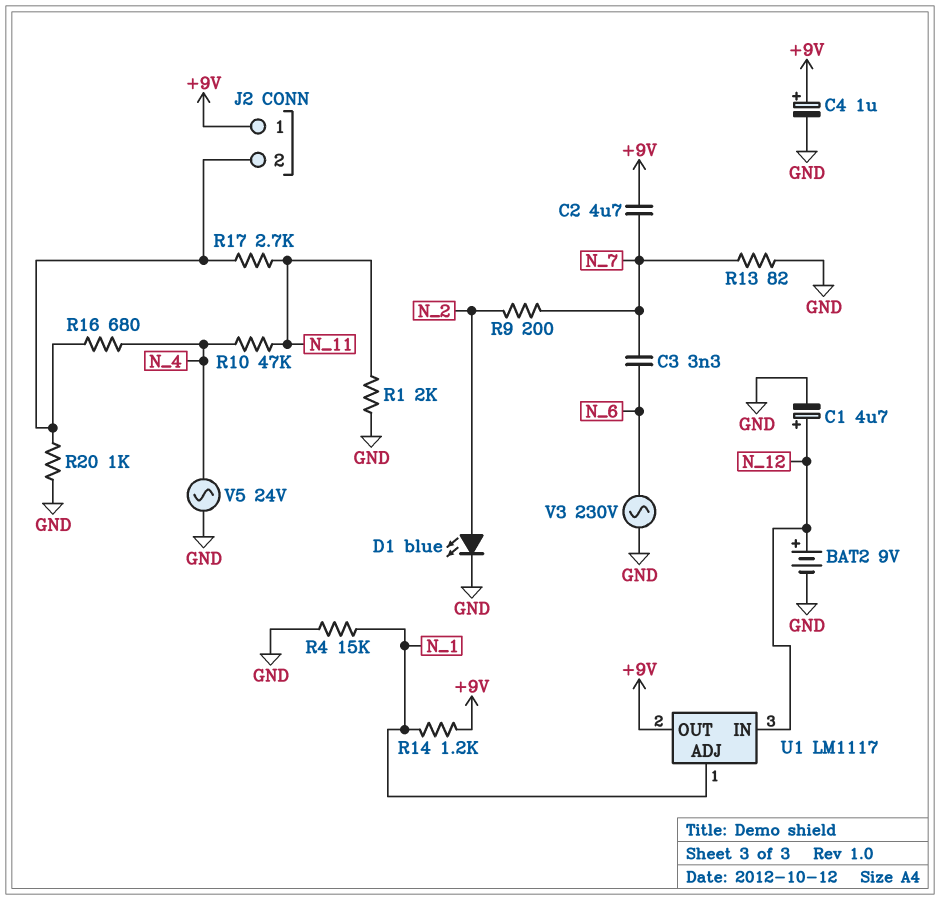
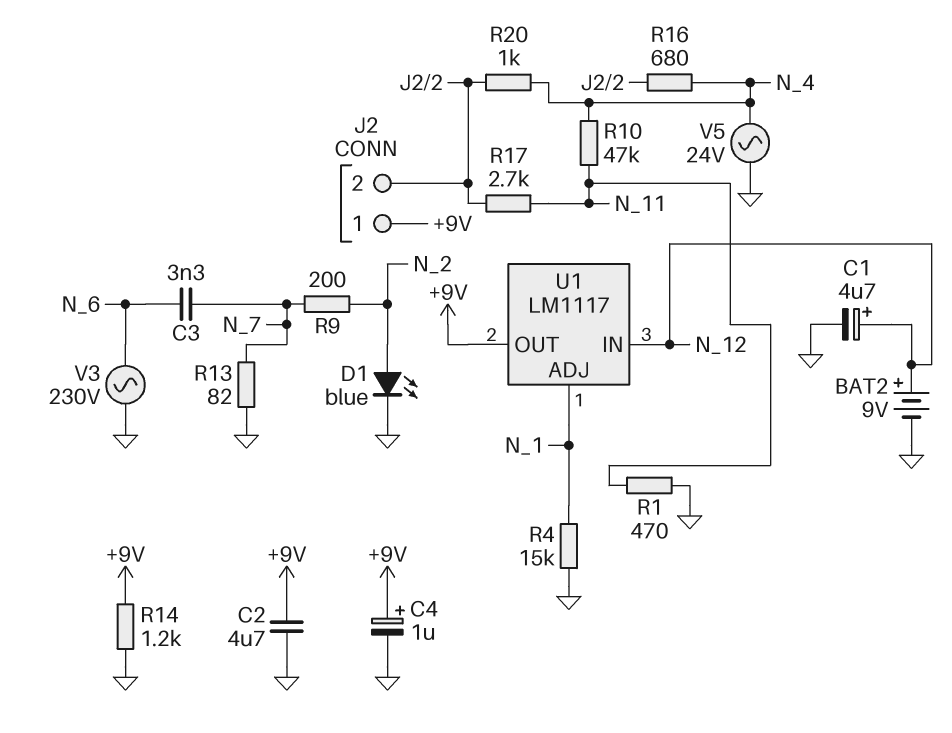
C2: 4.7uF (+9V, N_7) -> 4.7uF (+9V, GND)
R1: 2k (GND, N_11) -> 470 (GND, N_11)
R14: 1.2k (+9V, N_1) -> 1.2k (+9V, GND)
R20: 1k (GND, J2/2) -> 1k (J2/2, N_4)

